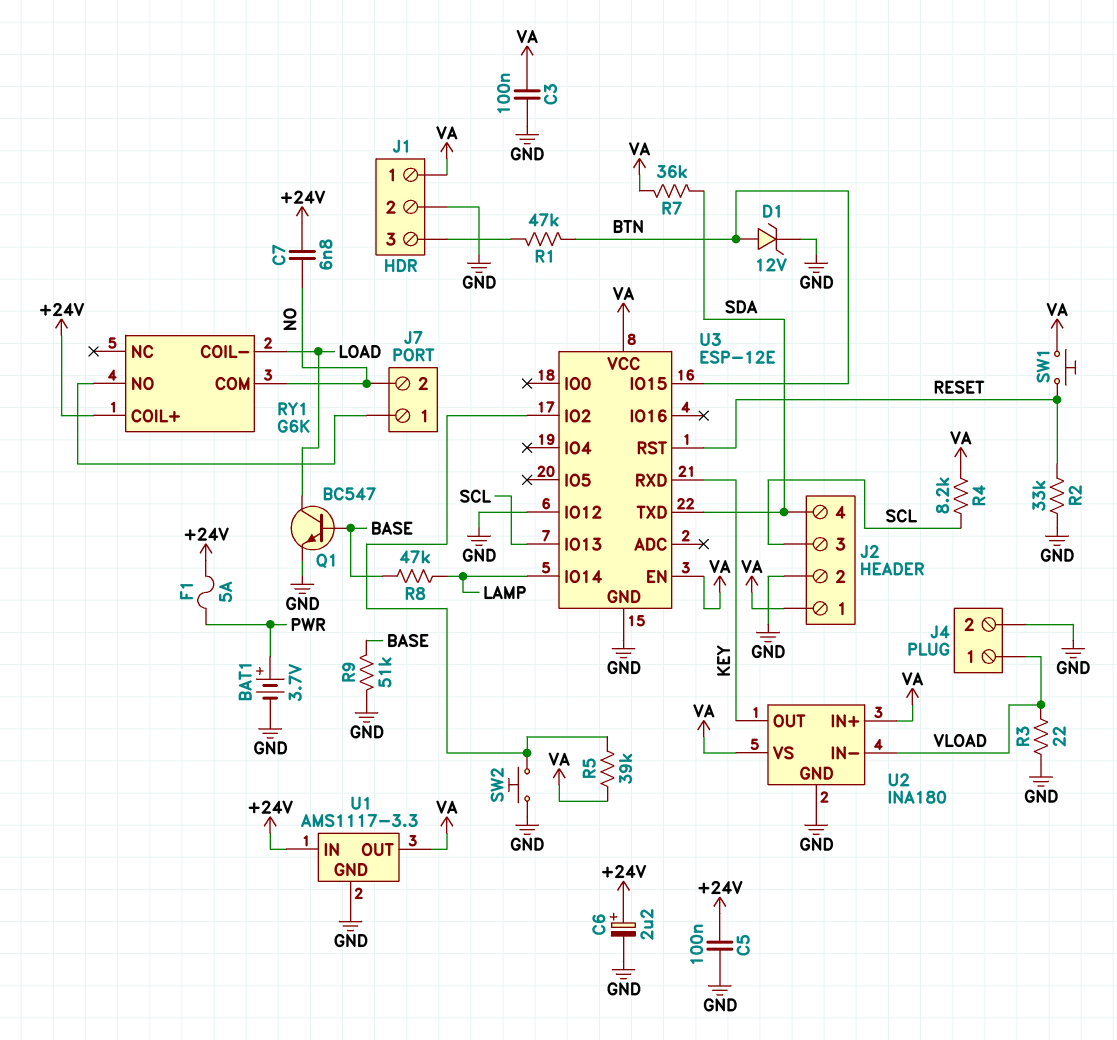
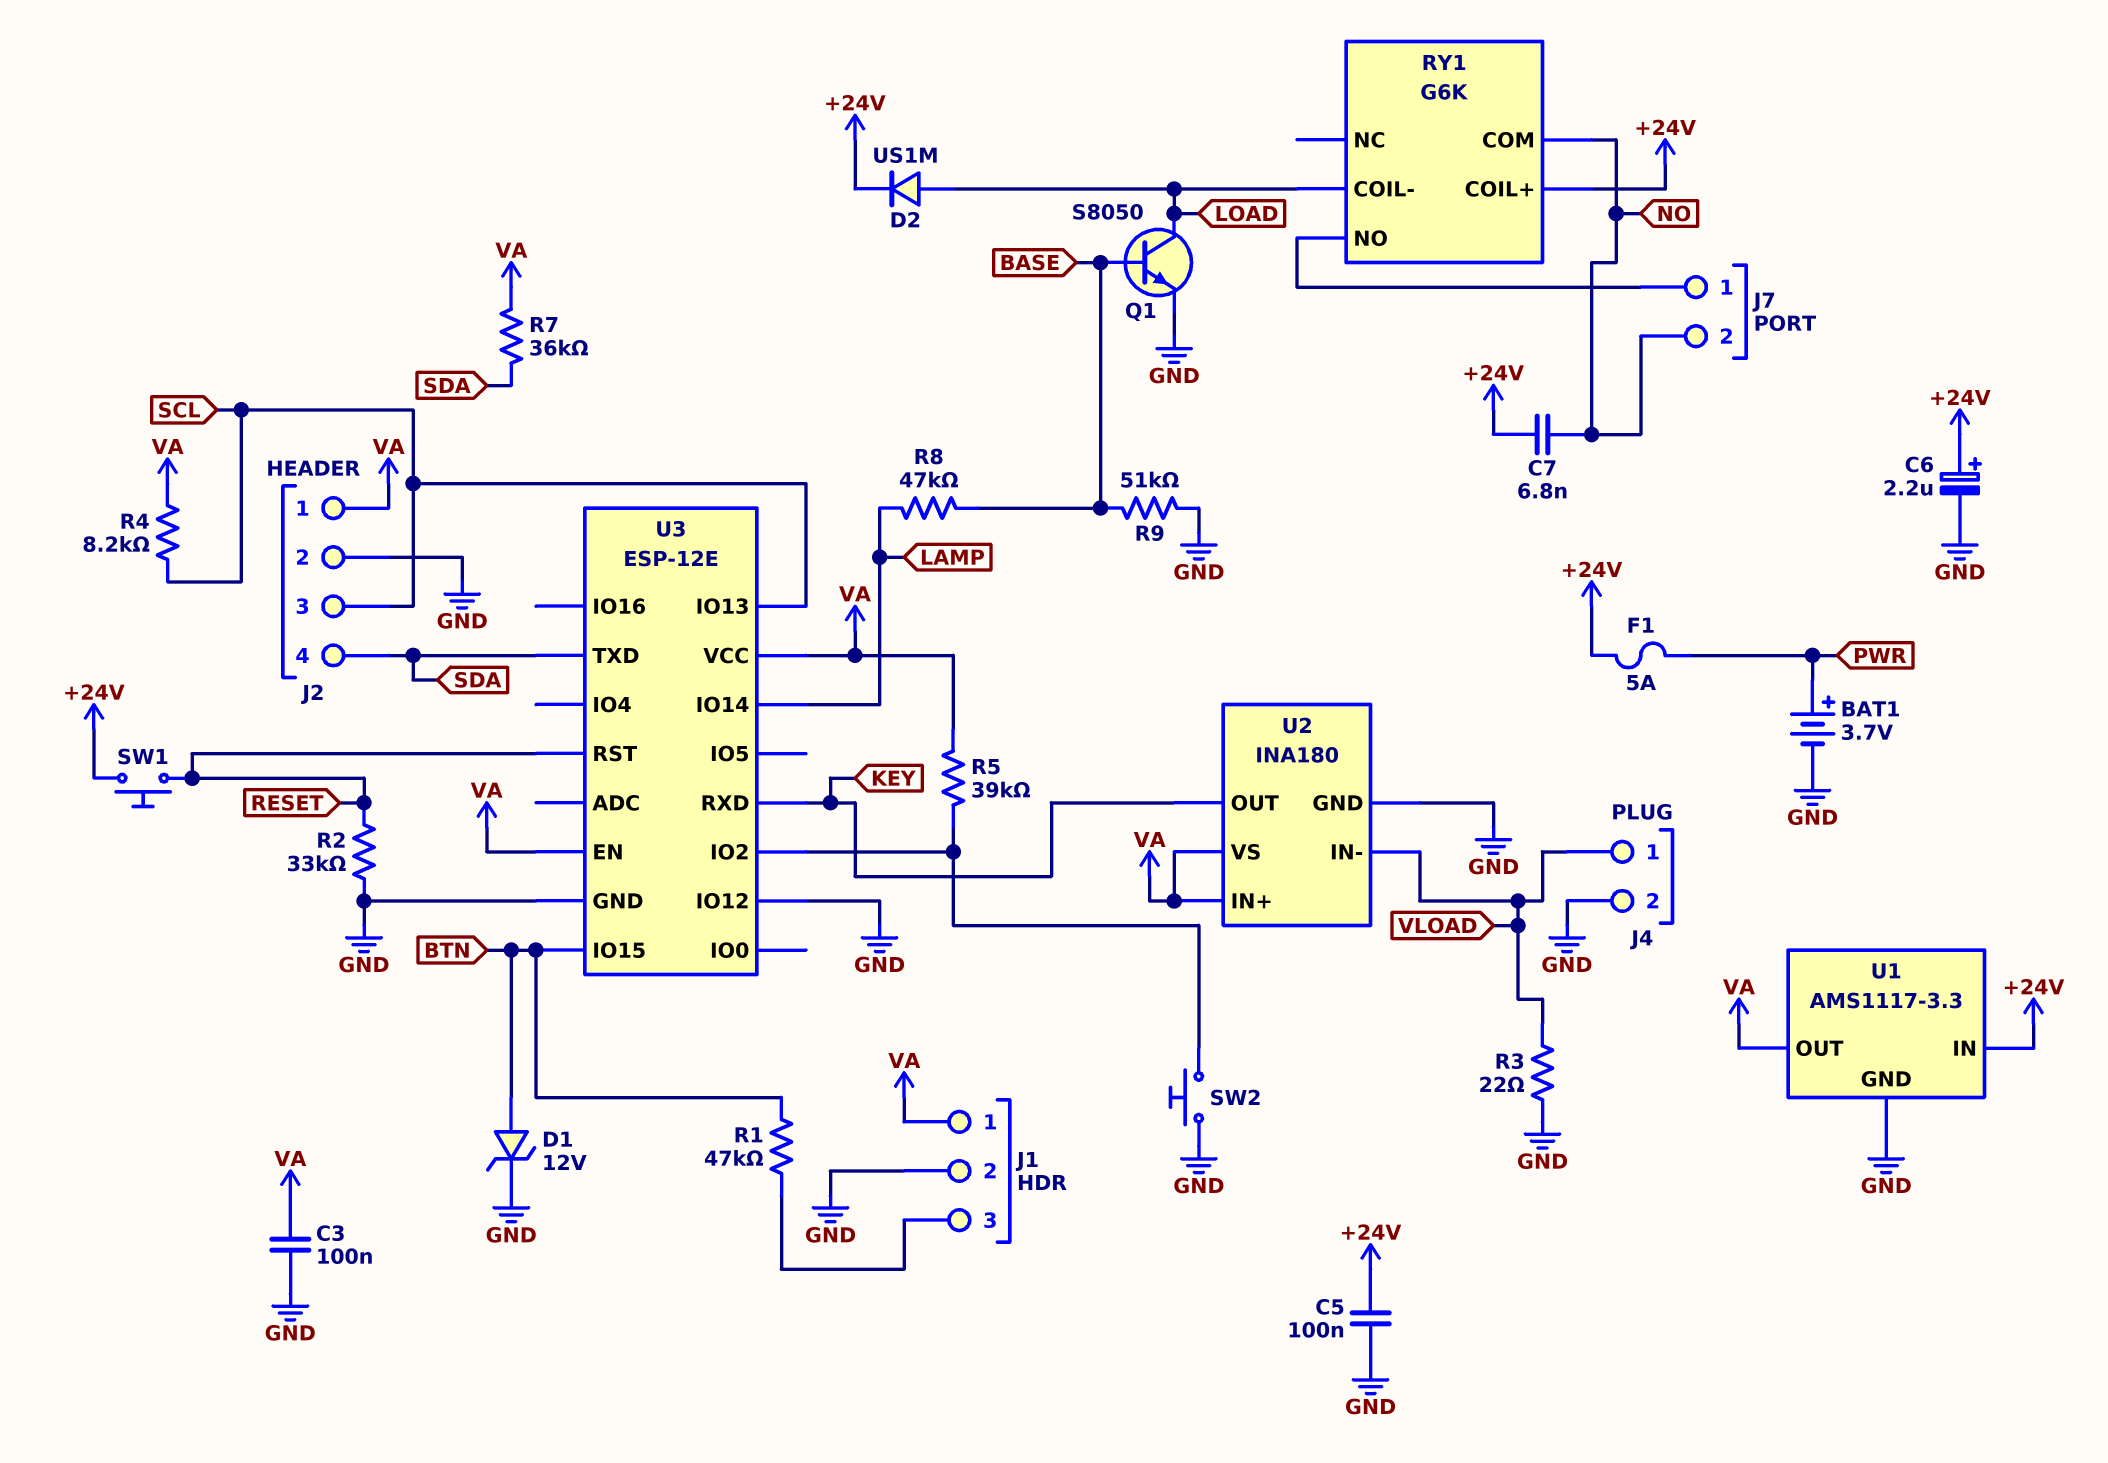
D2: none -> diode US1M (A LOAD, K +24V)
Q1: NPN BC547 (B BASE, C LOAD, E GND) -> NPN S8050 (B BASE, C LOAD, E GND)
SW1: button (RESET, VA) -> button (+24V, RESET)

